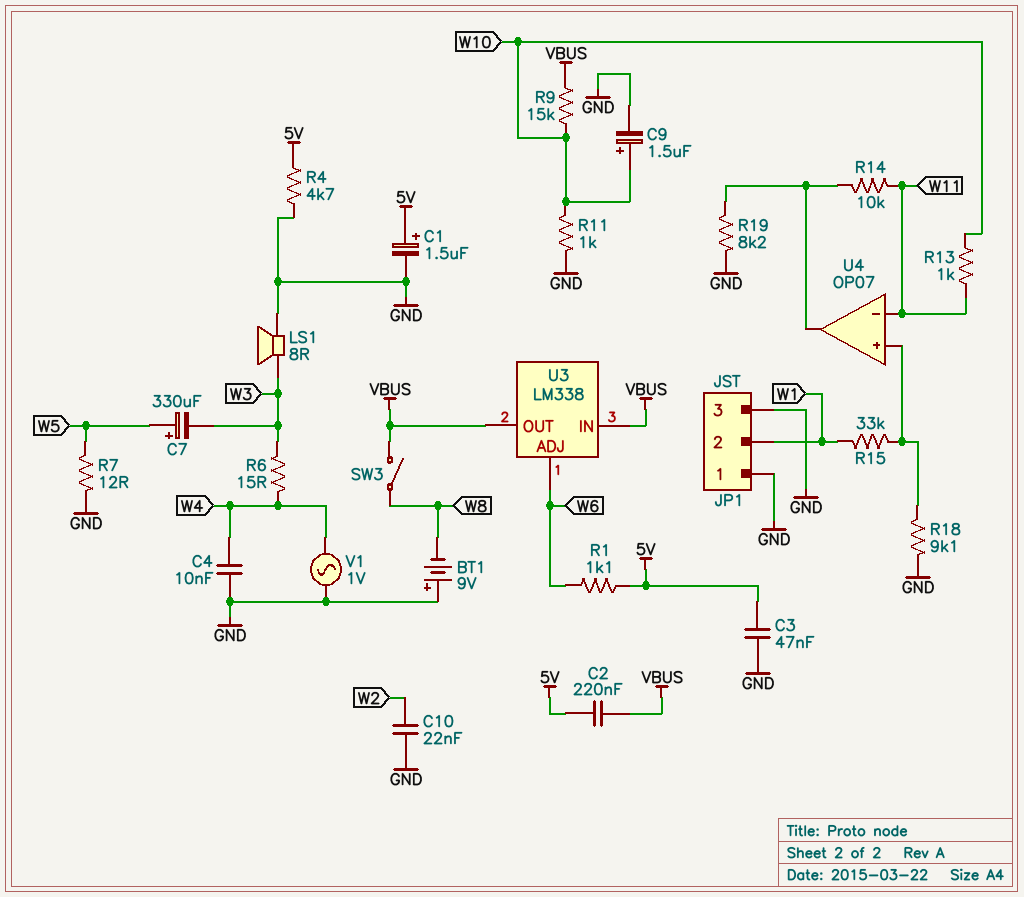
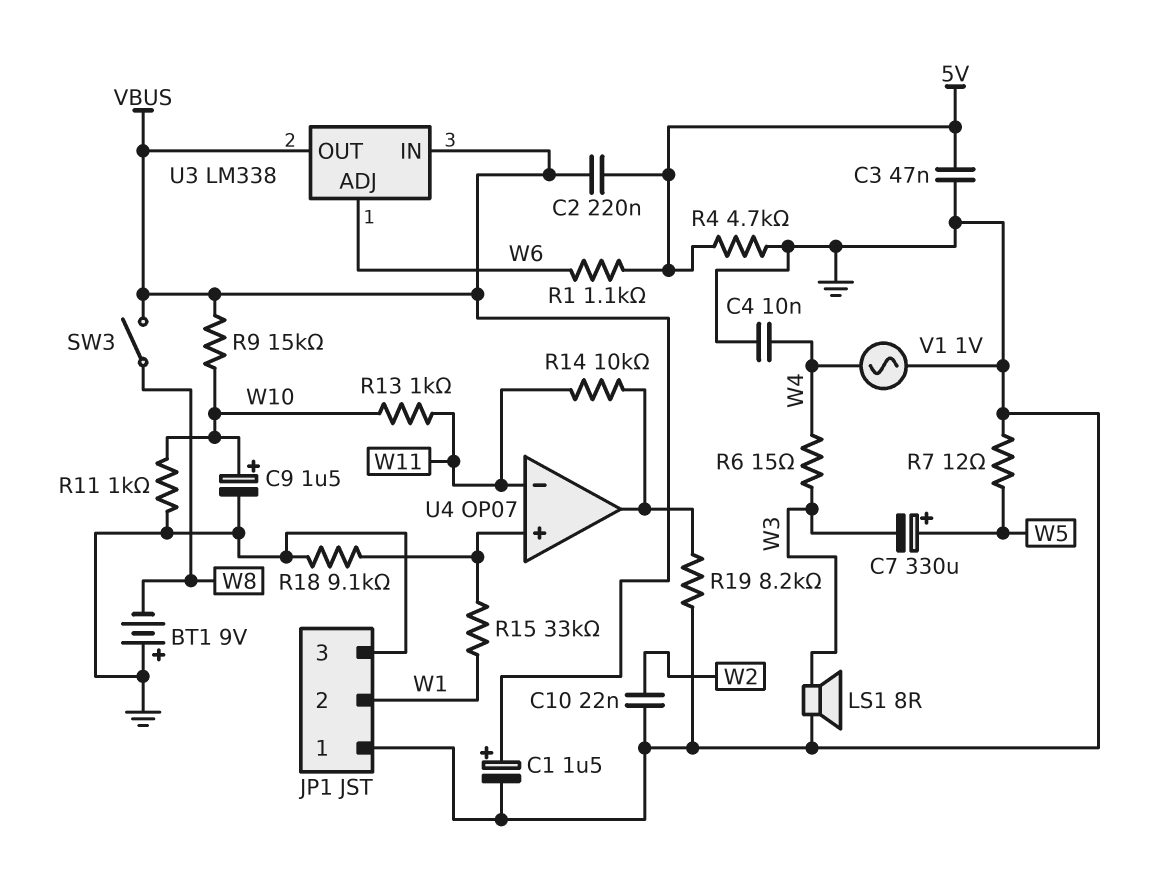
C1: 1.5uF (plus 5V, minus GND) -> 1.5uF (plus VBUS, minus GND)

